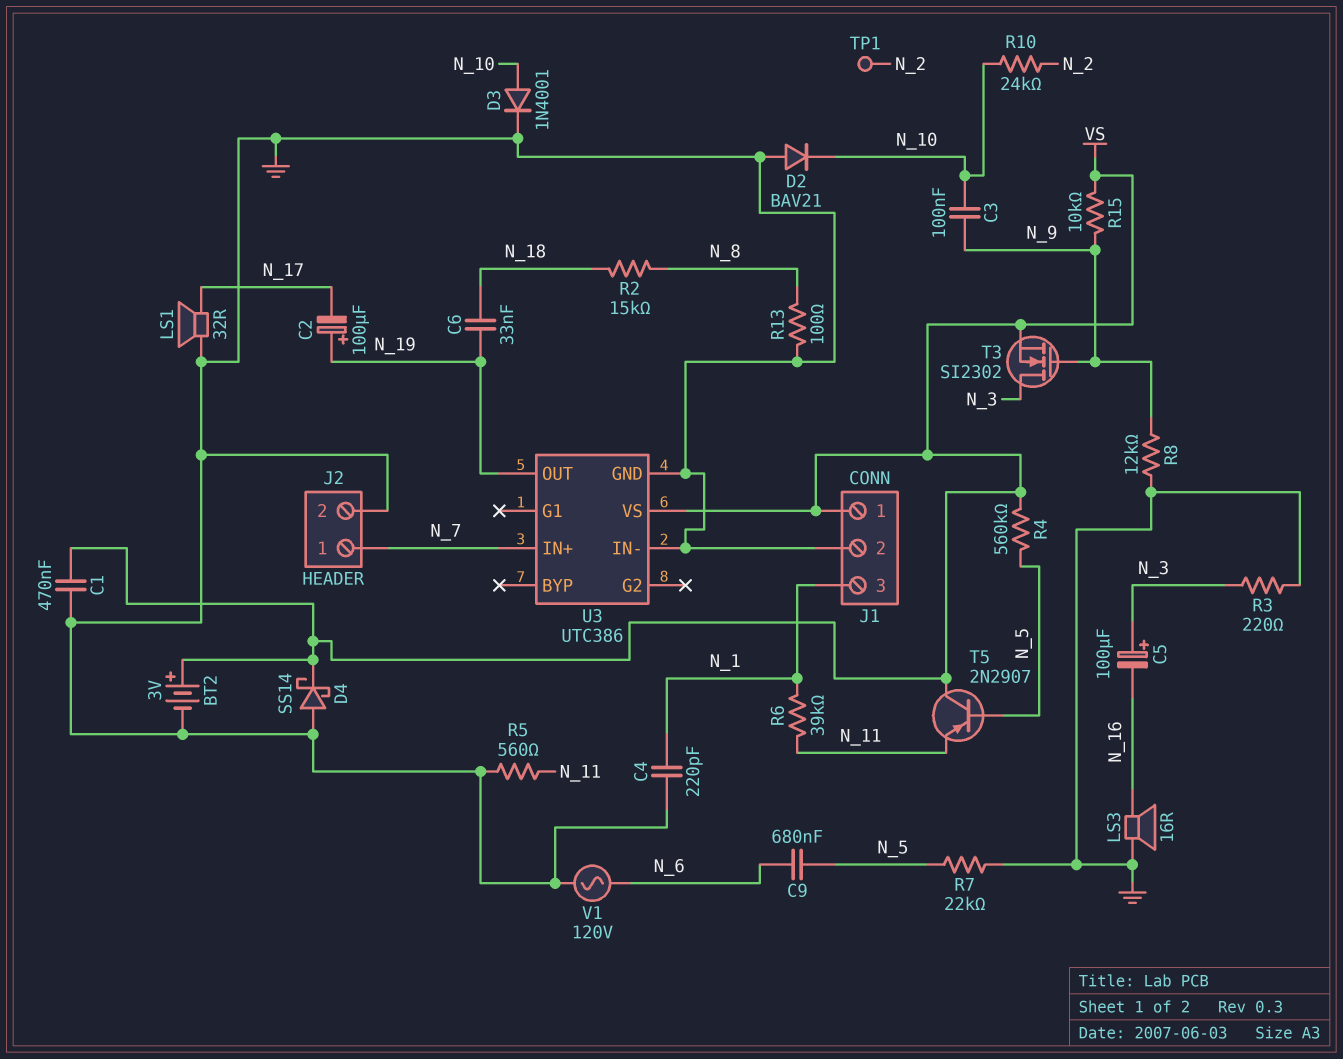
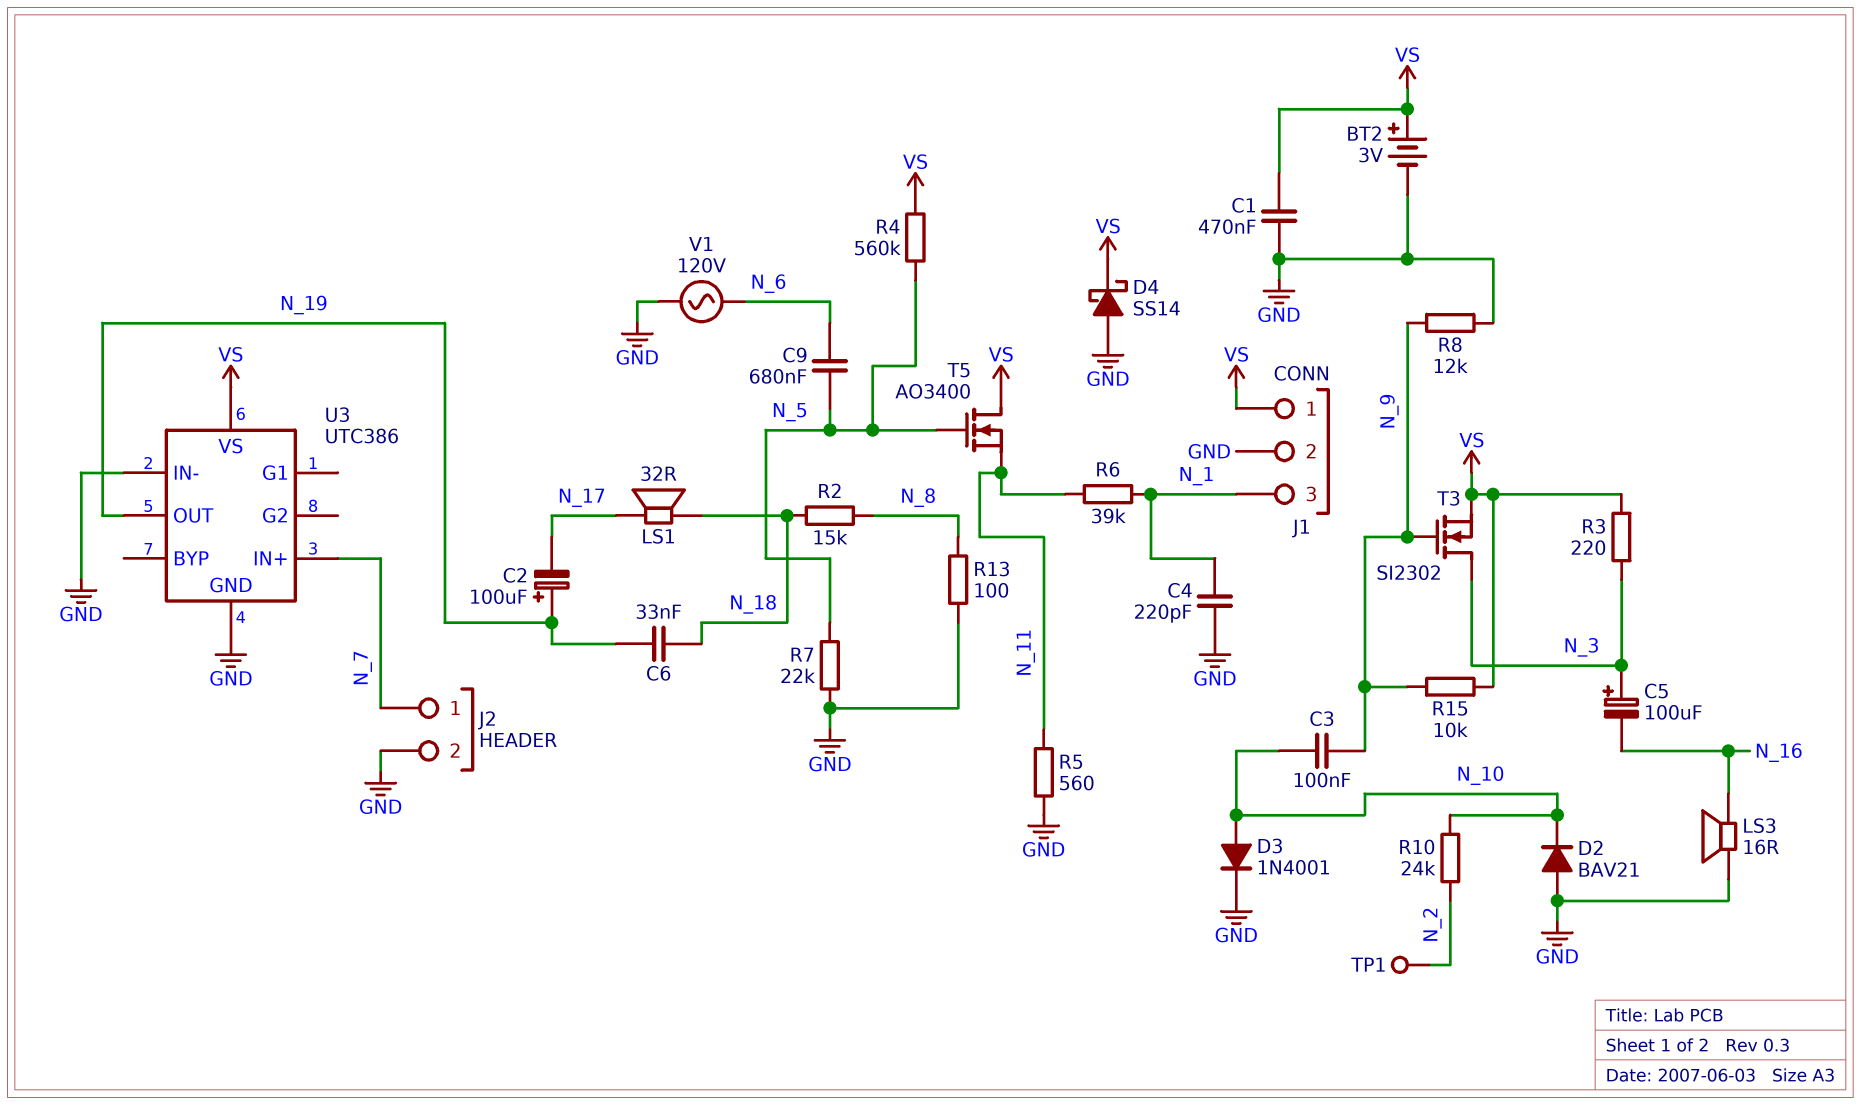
LS1: speaker 32R (GND, N_17) -> speaker 32R (N_17, N_18)
R3: 220 (GND, N_3) -> 220 (N_3, VS)
T5: PNP 2N2907 (B N_5, C VS, E N_11) -> NMOS AO3400 (G N_5, D VS, S N_11)

